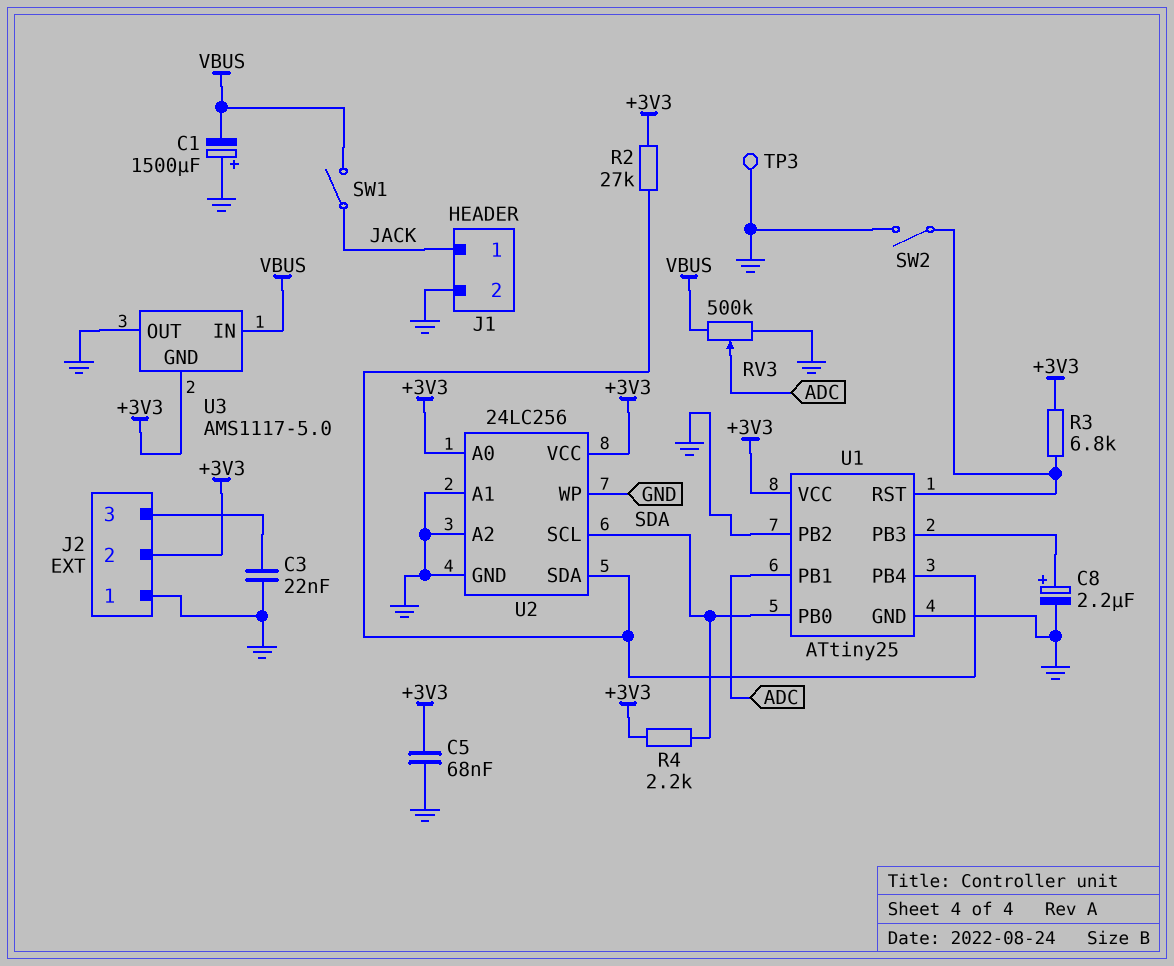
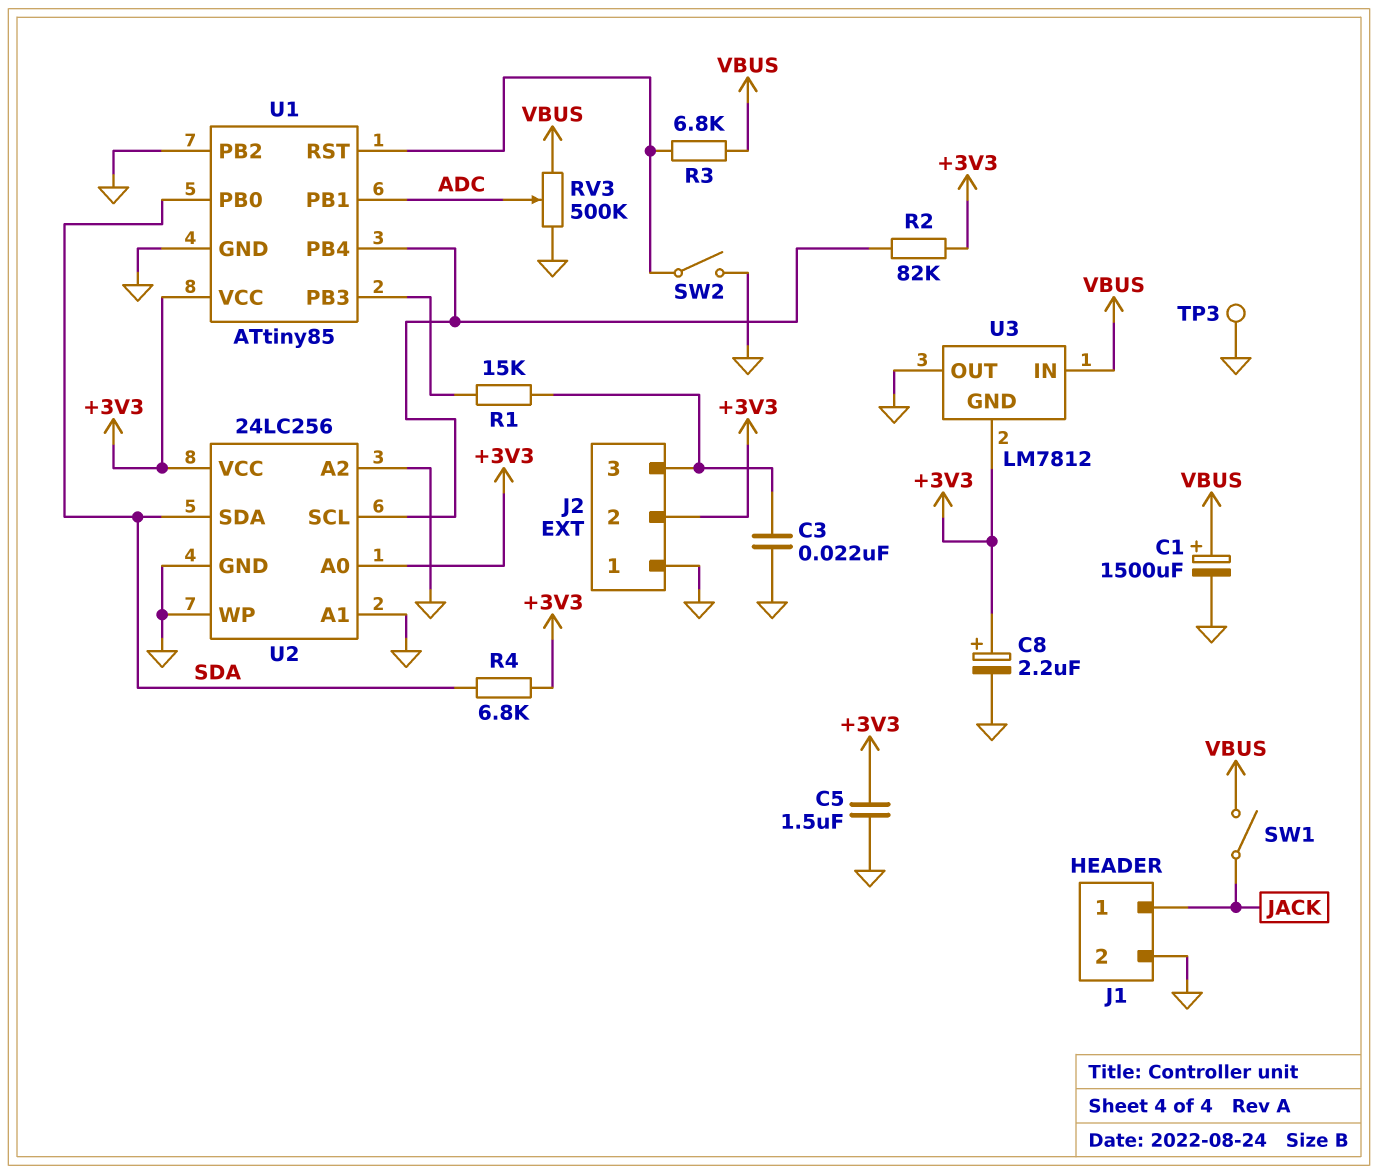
C1: 1500uF (plus GND, minus VBUS) -> 1500uF (plus VBUS, minus GND)
C5: 68nF (+3V3, GND) -> 1.5uF (+3V3, GND)
C8: 2.2uF (plus U1/PB3, minus GND) -> 2.2uF (plus +3V3, minus GND)
R1: none -> 15k (J2/3, U1/PB3)
R2: 27k (+3V3, U1/PB4) -> 82k (+3V3, U1/PB4)
R3: 6.8k (+3V3, U1/RST) -> 6.8k (U1/RST, VBUS)
R4: 2.2k (+3V3, SDA) -> 6.8k (+3V3, SDA)
U1: ATtiny25 -> ATtiny85
U2 pin SCL: SDA -> U1/PB4
U2 pin SDA: U1/PB4 -> SDA
U3: AMS1117-5.0 -> LM7812

